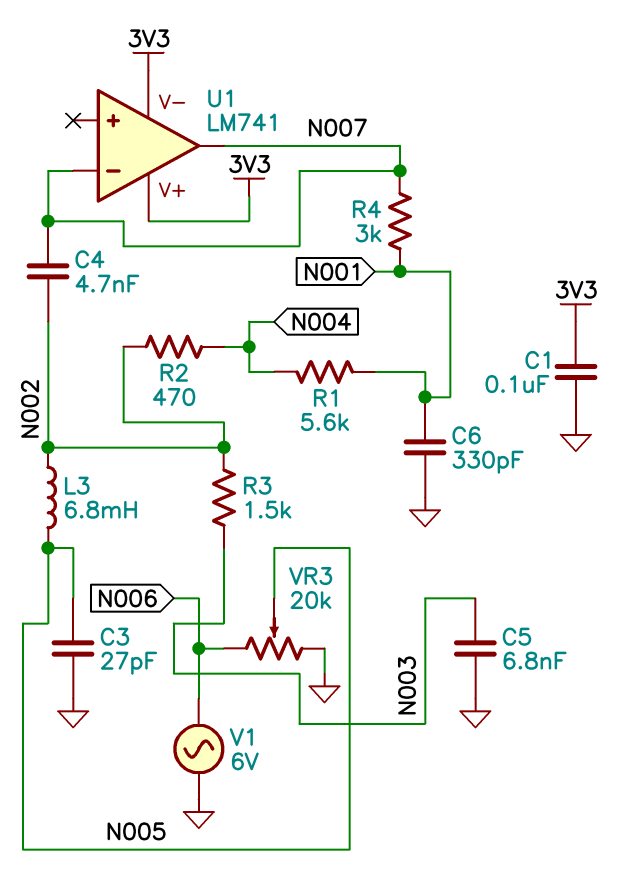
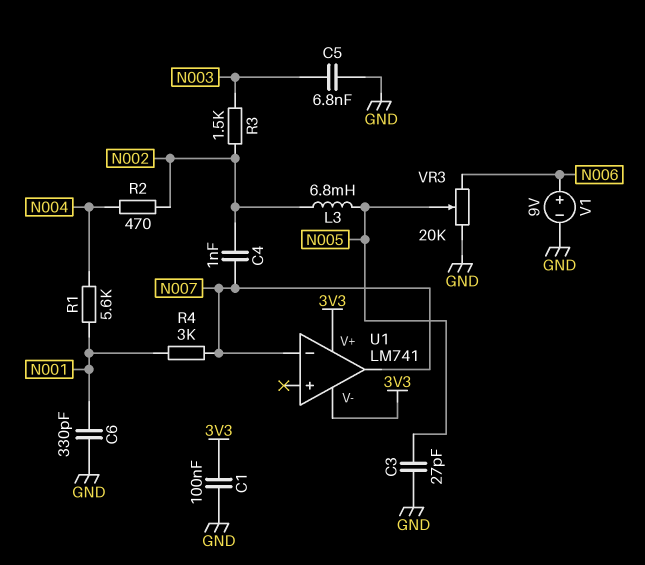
C4: 4.7nF (N002, N007) -> 1nF (N002, N007)
V1: AC 6V (GND, N006) -> 9V (plus N006, minus GND)

